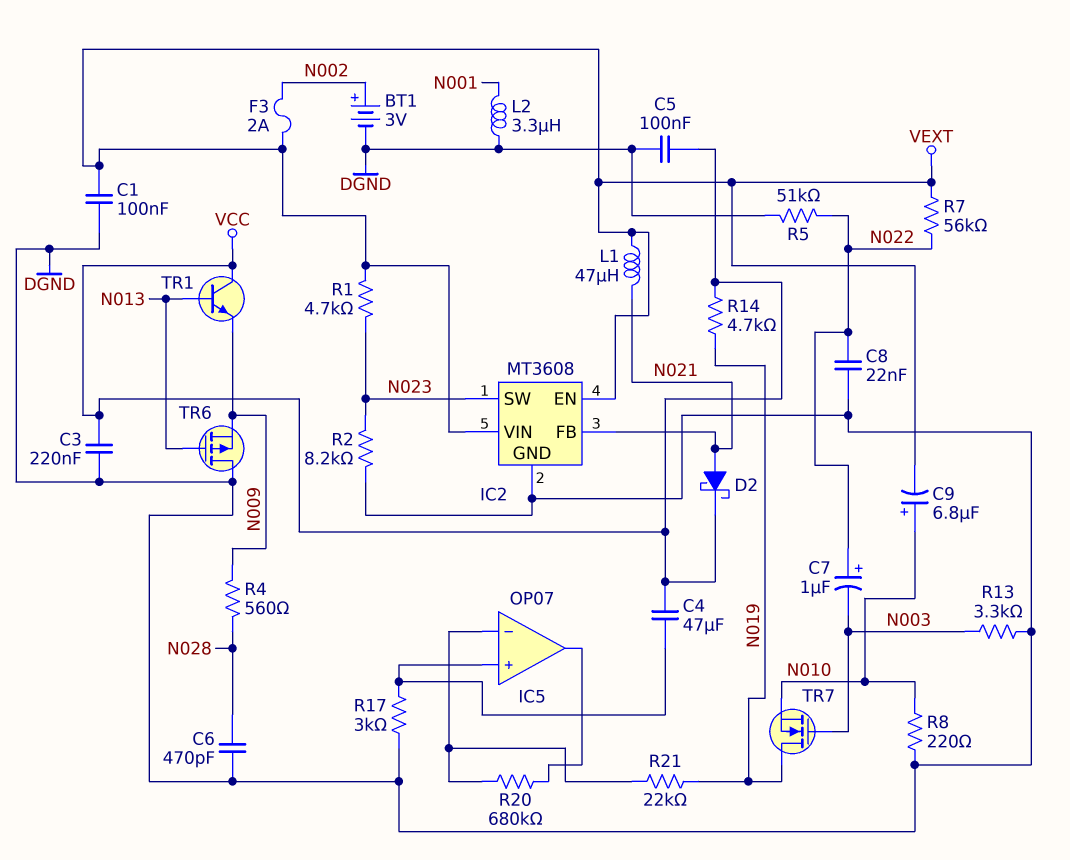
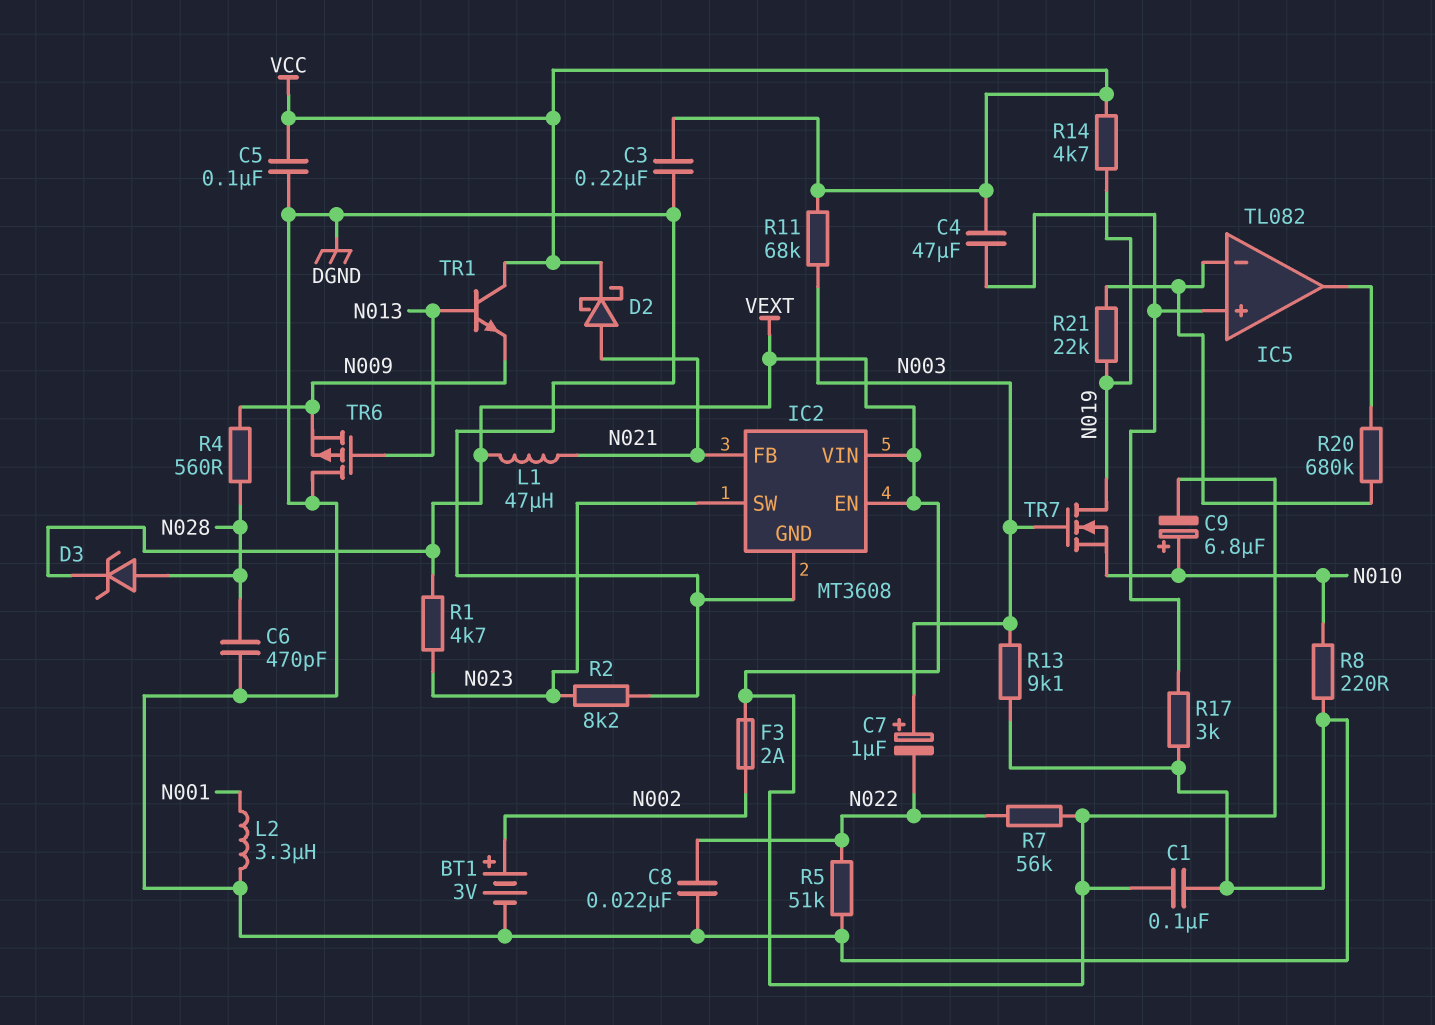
C7: 1uF (plus N022, minus N003) -> 1uF (plus N003, minus N022)
D3: none -> zener (A N028, K VEXT)
IC5: OP07 -> TL082
R11: none -> 68k (N003, VCC)
R13: 3.3k (DGND, N003) -> 9.1k (DGND, N003)

